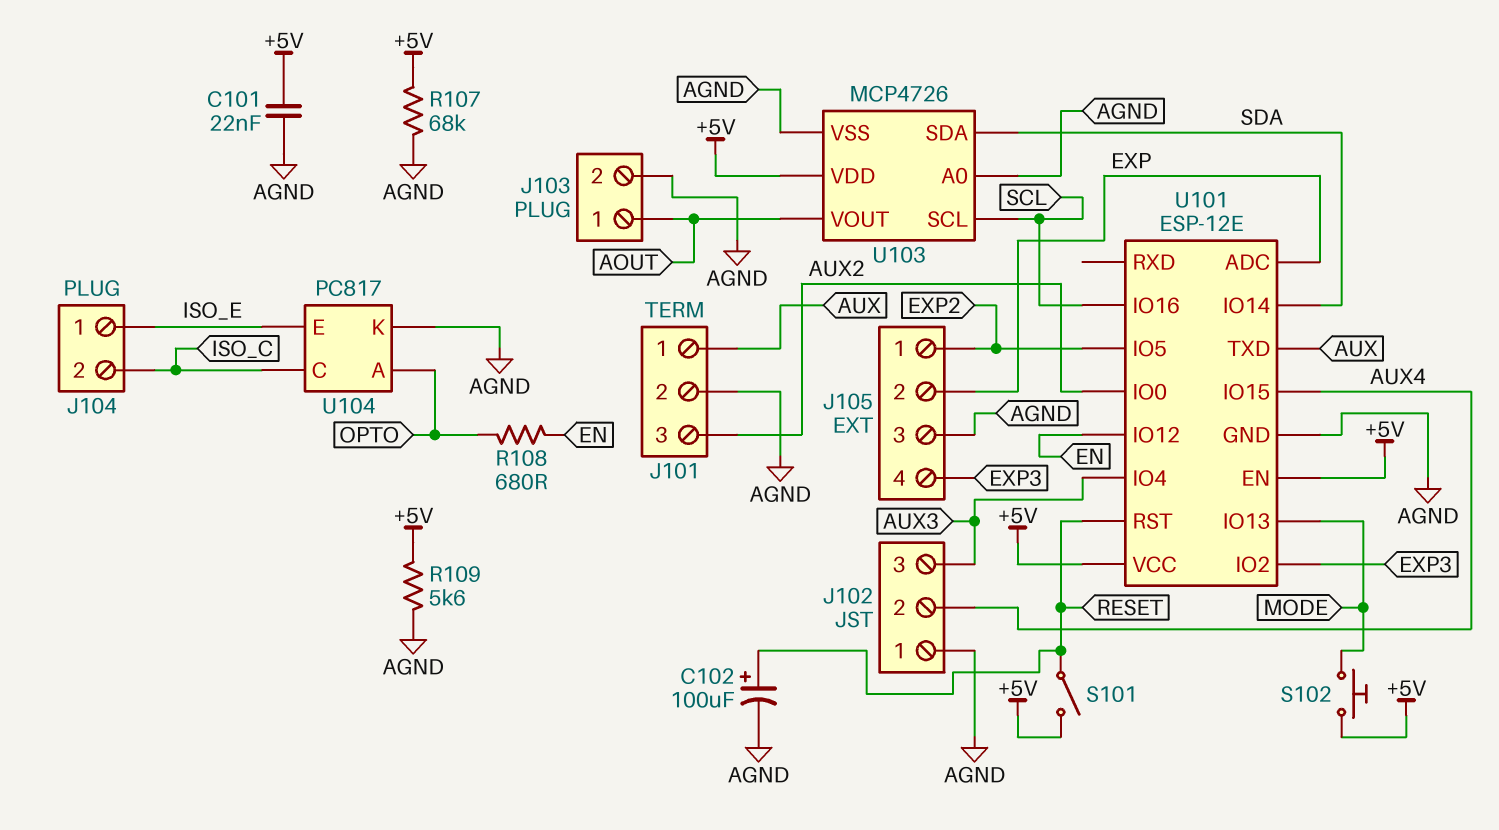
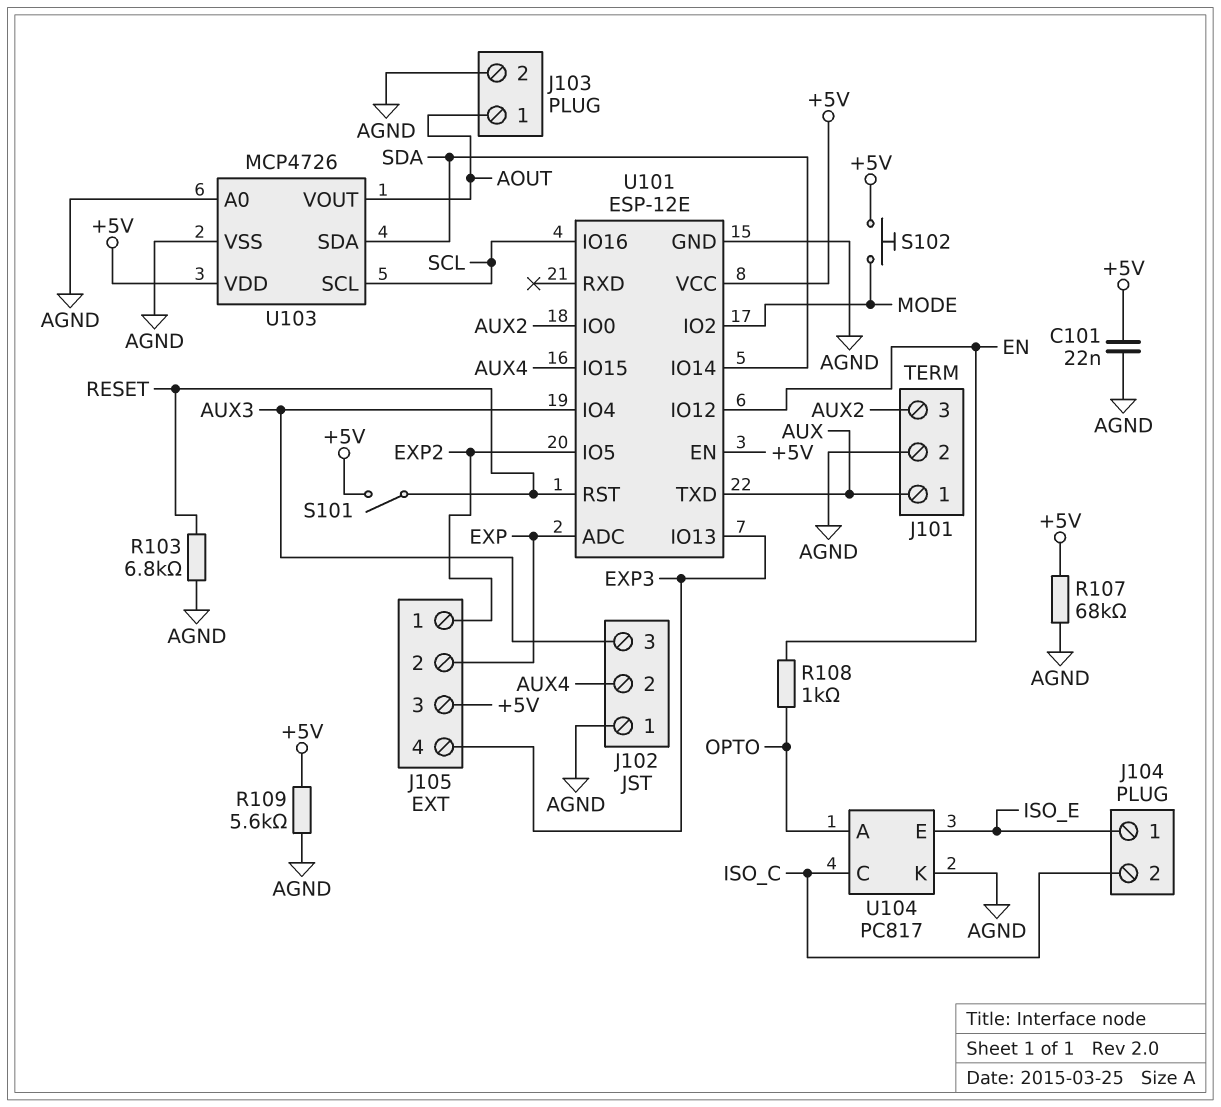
C102: 100uF (plus RESET, minus AGND) -> none
J105 pin 3: AGND -> +5V
R103: none -> 6.8k (AGND, RESET)
R108: 680 (EN, OPTO) -> 1k (EN, OPTO)
U101 pin IO2: EXP3 -> MODE
U101 pin IO13: MODE -> EXP3

